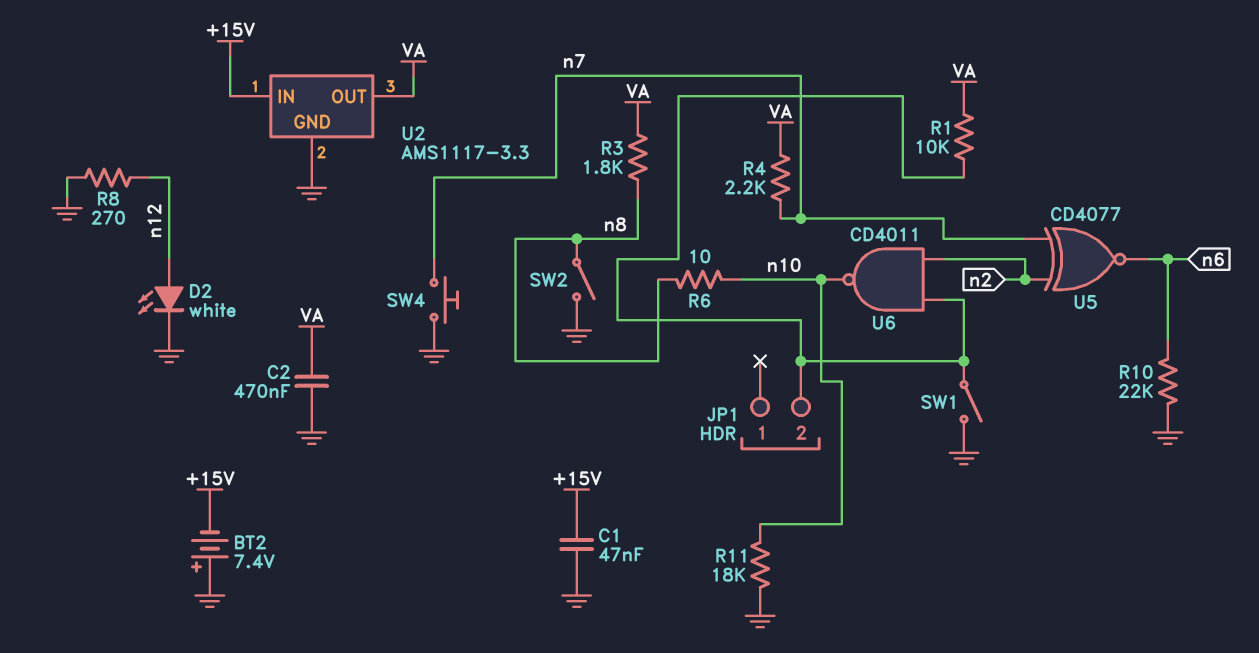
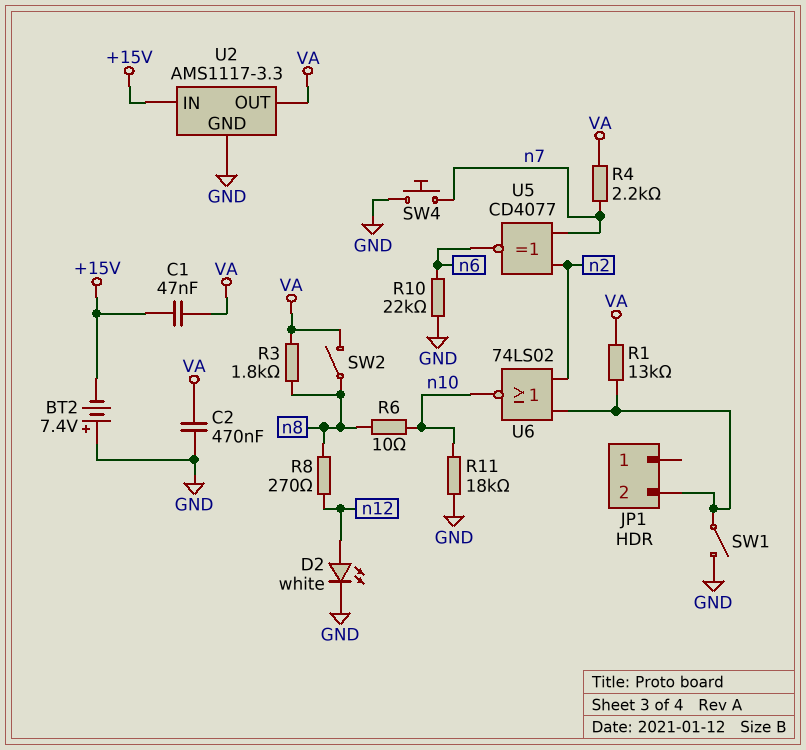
C1: 47nF (+15V, GND) -> 47nF (+15V, VA)
R1: 10k (JP1/2, VA) -> 13k (JP1/2, VA)
R8: 270 (GND, n12) -> 270 (n8, n12)
SW2: switch (GND, n8) -> switch (VA, n8)
U6: NAND CD4011 (in JP1/2, in n2, out n10) -> NOR 74LS02 (in JP1/2, in n2, out n10)

